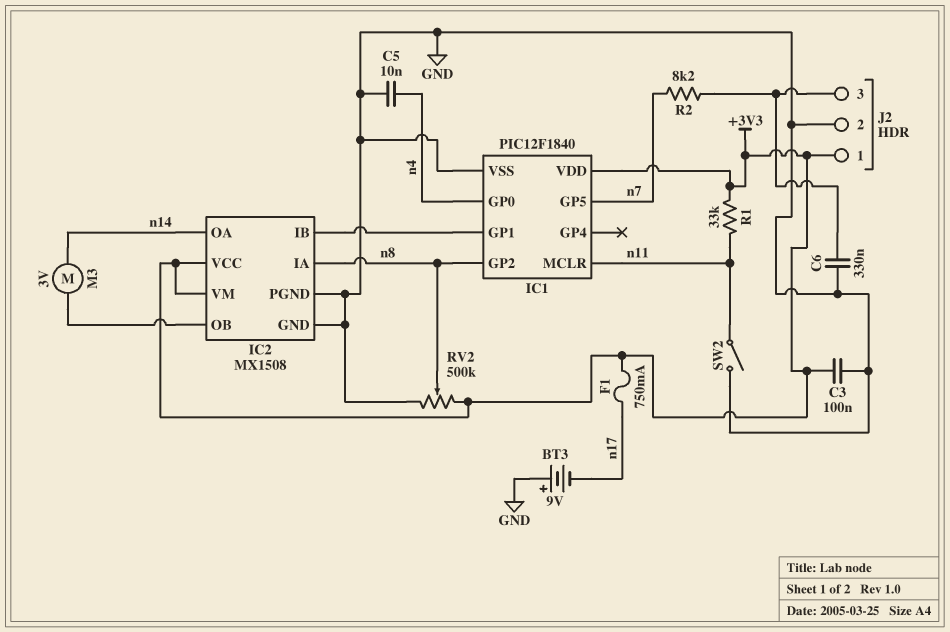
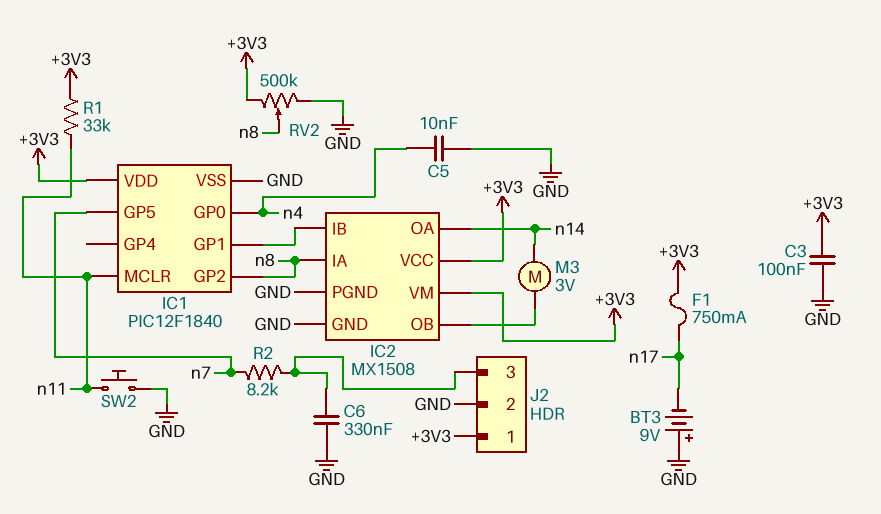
SW2: switch (GND, n11) -> button (GND, n11)

